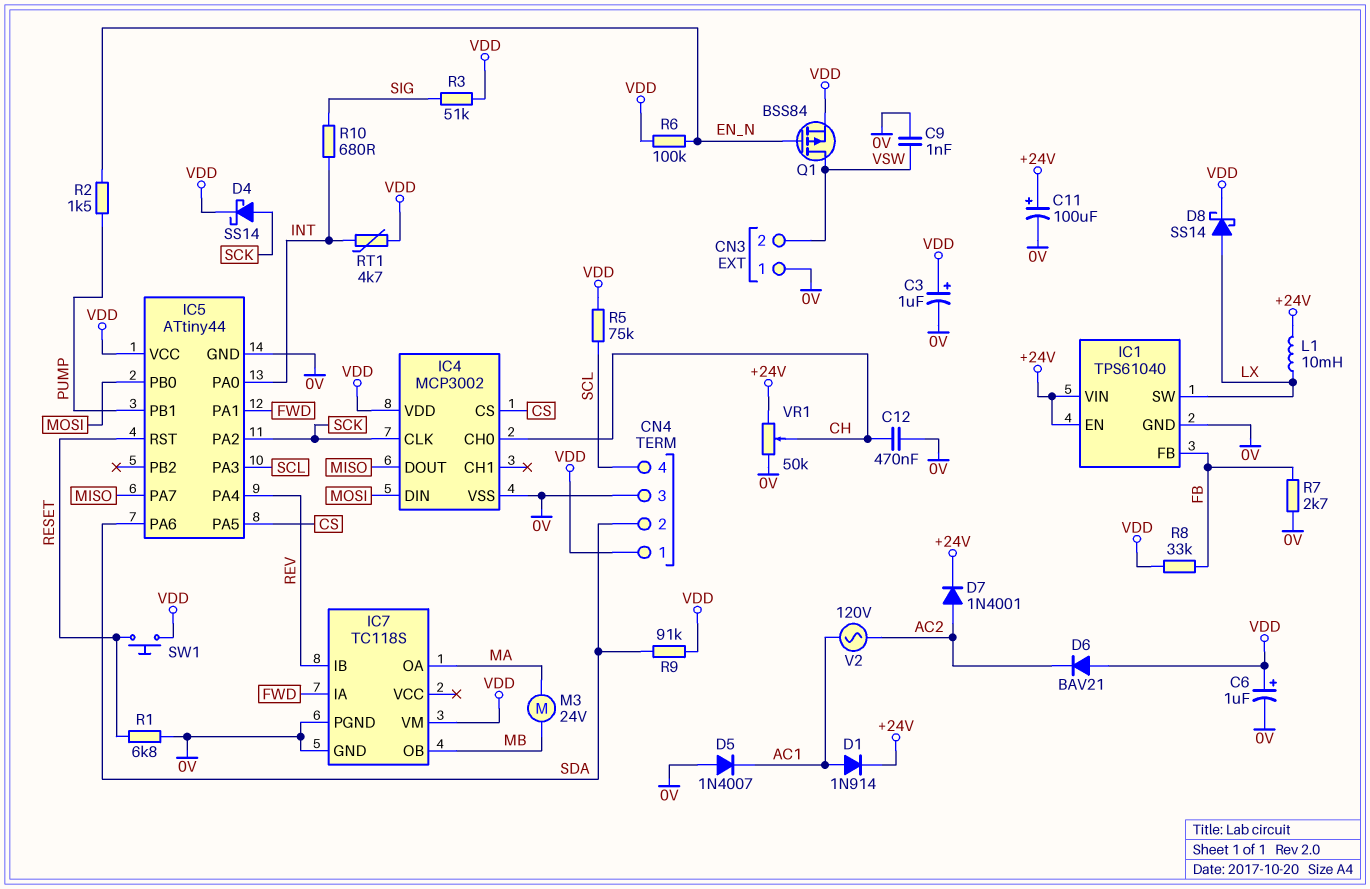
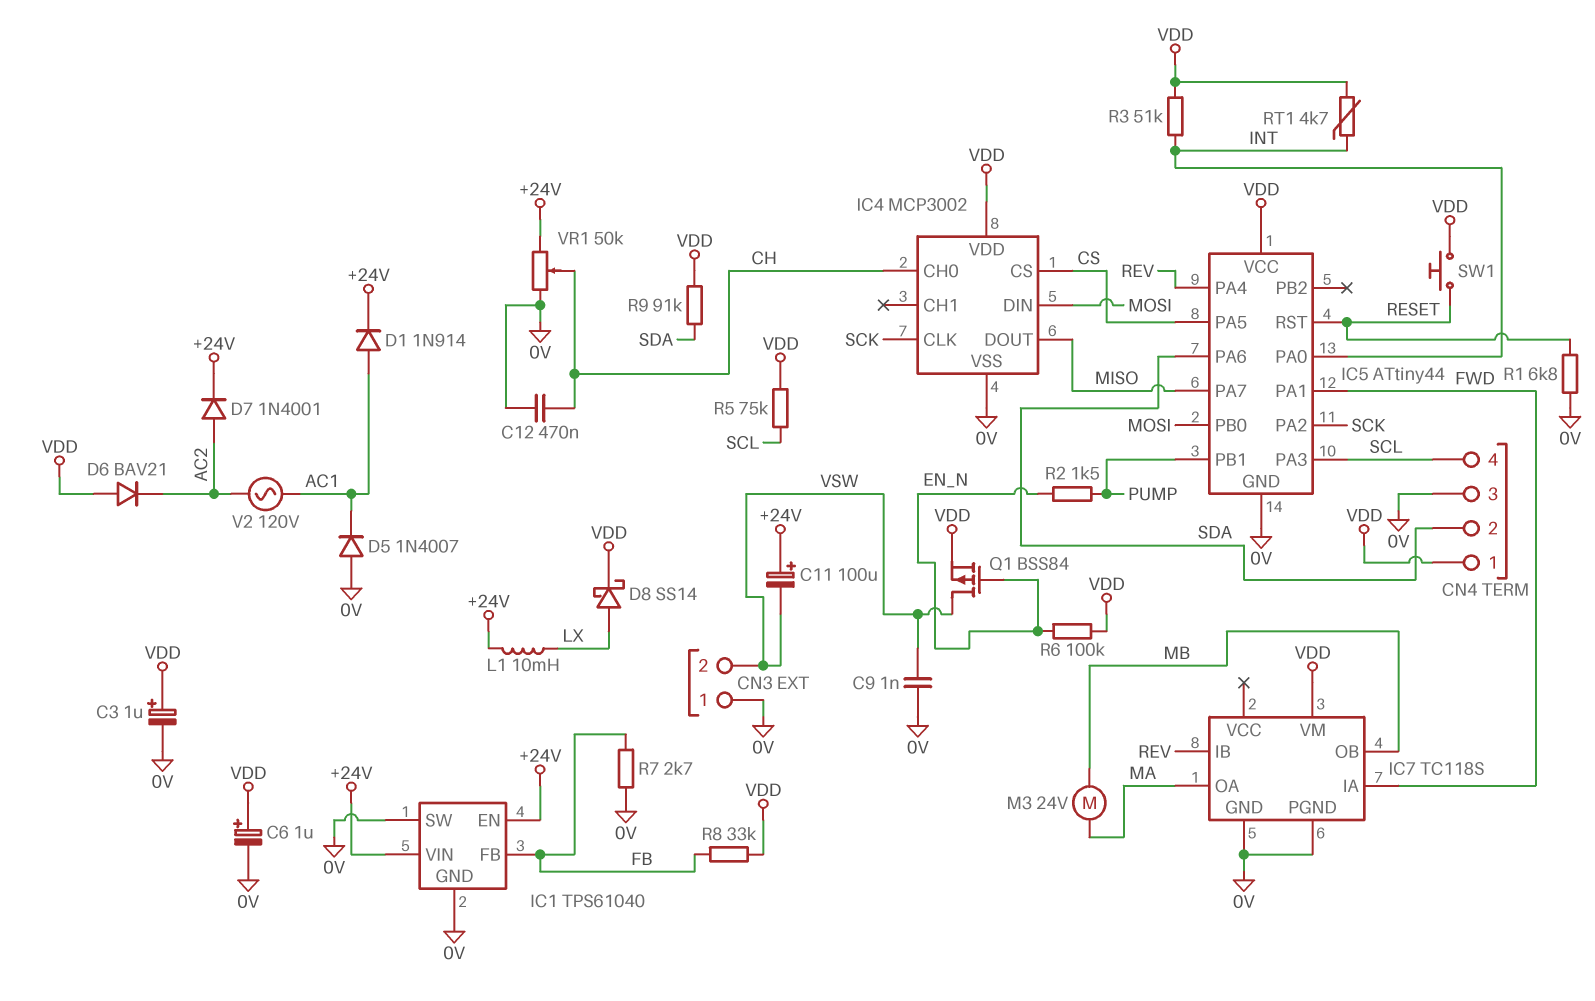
C11: 100uF (plus +24V, minus 0V) -> 100uF (plus +24V, minus VSW)
D4: schottky SS14 (A SCK, K VDD) -> none
IC1 pin SW: LX -> 0V
R3: 51k (SIG, VDD) -> 51k (INT, VDD)
R10: 680 (INT, SIG) -> none

